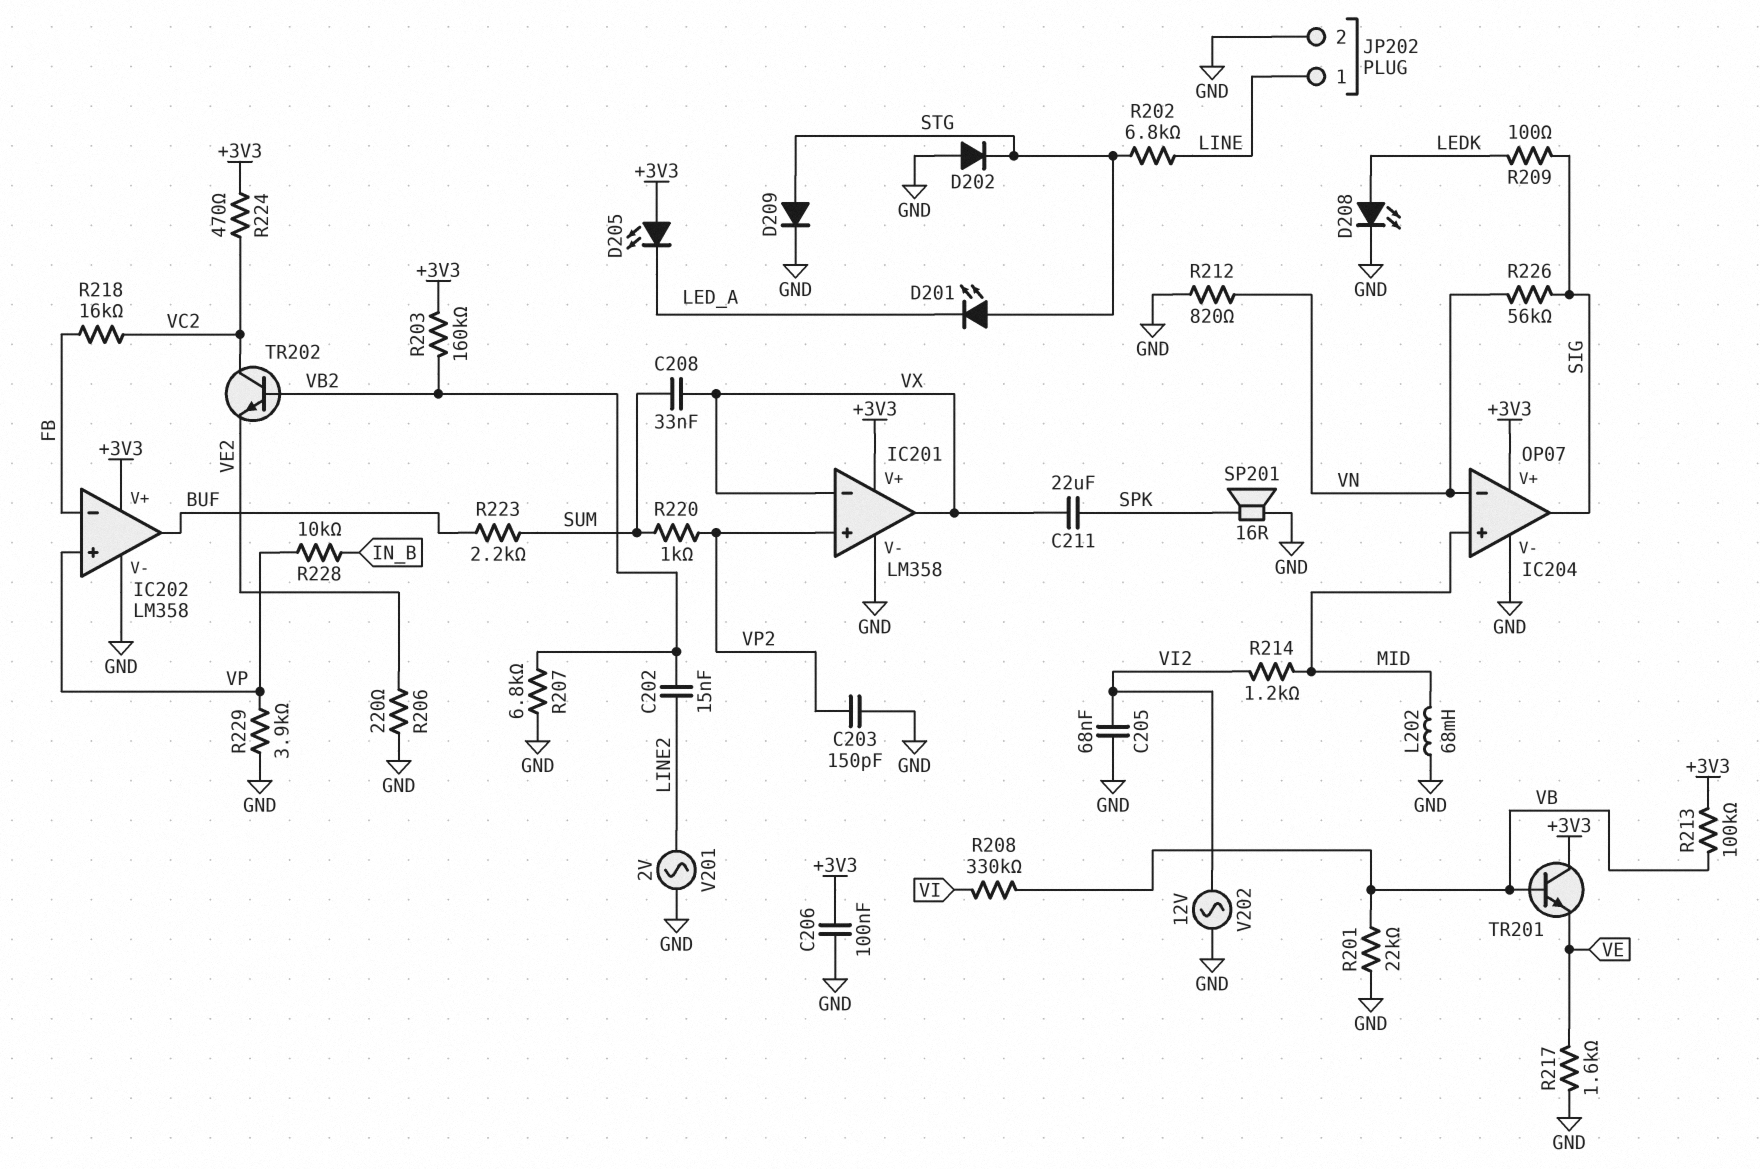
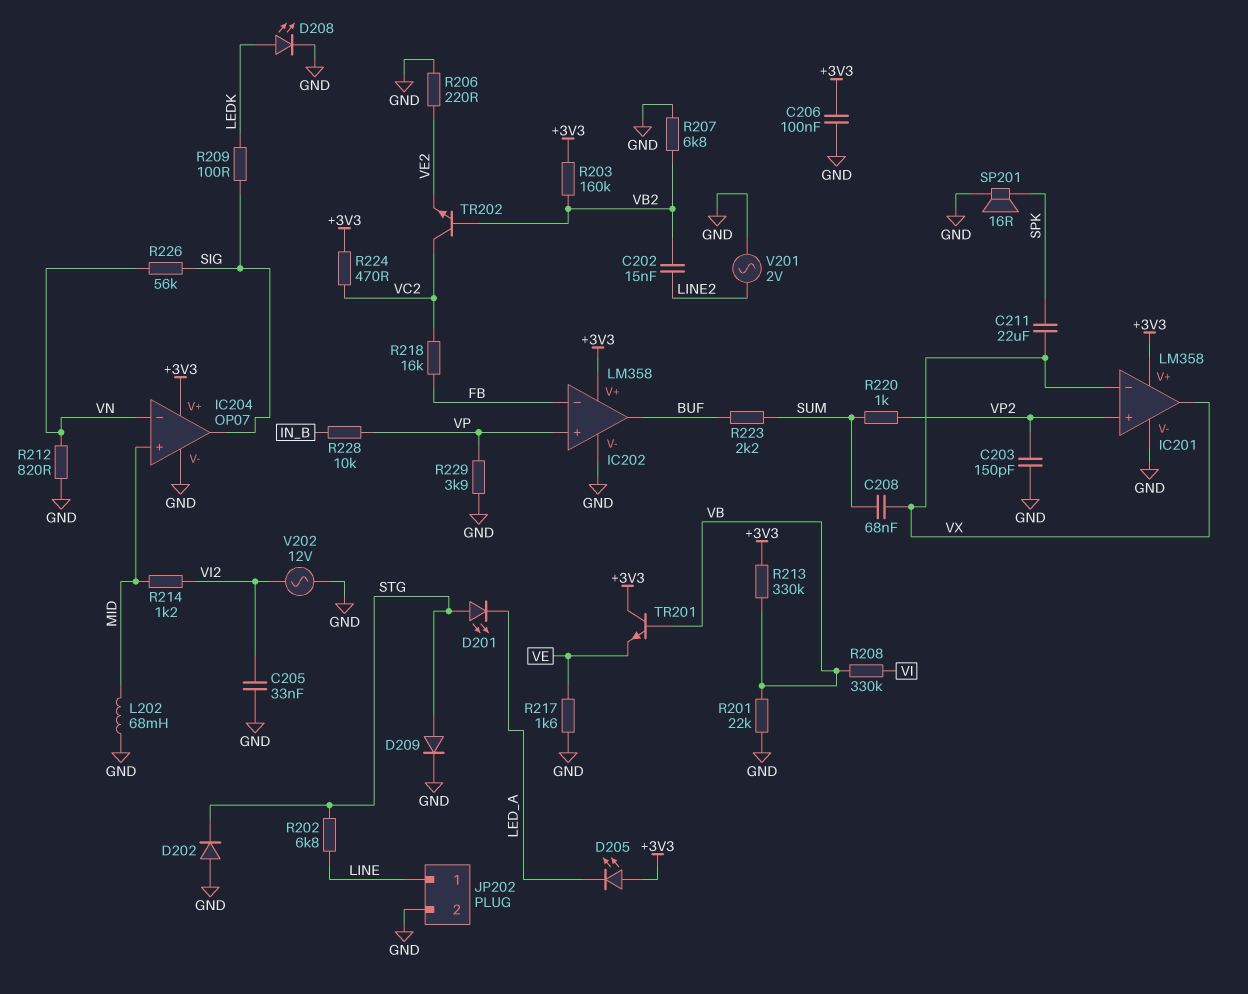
C205: 68nF (GND, VI2) -> 33nF (GND, VI2)
C208: 33nF (SUM, VX) -> 68nF (SUM, VX)
R213: 100k (+3V3, VB) -> 330k (+3V3, VB)

